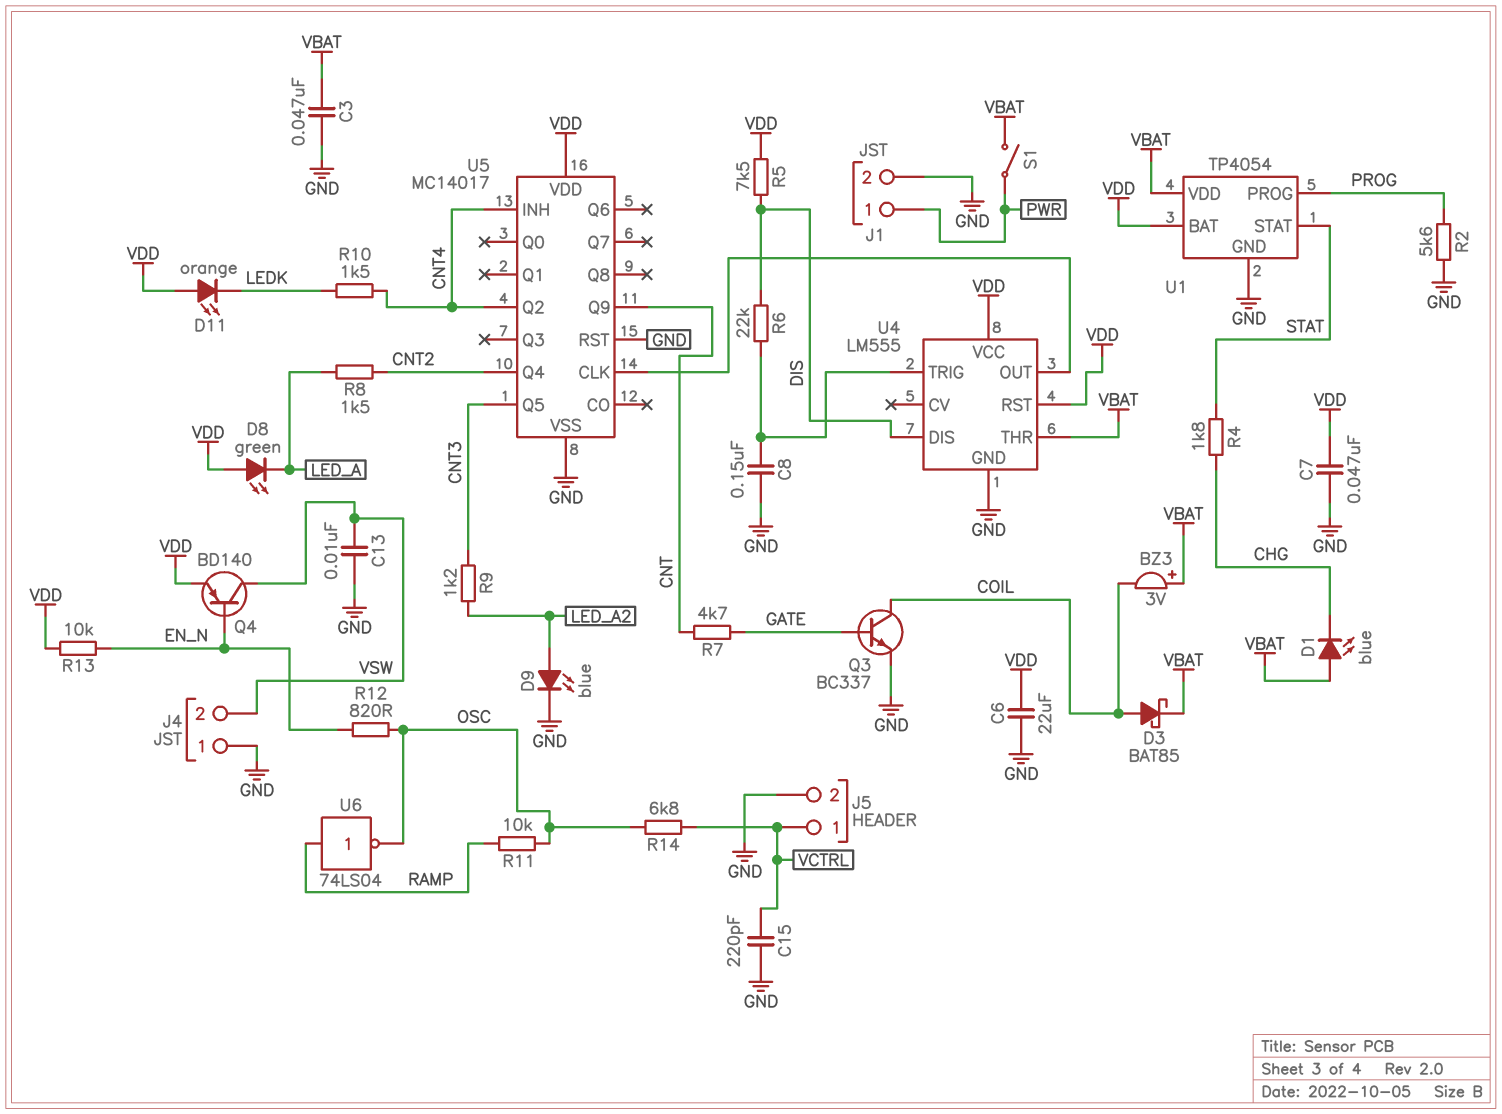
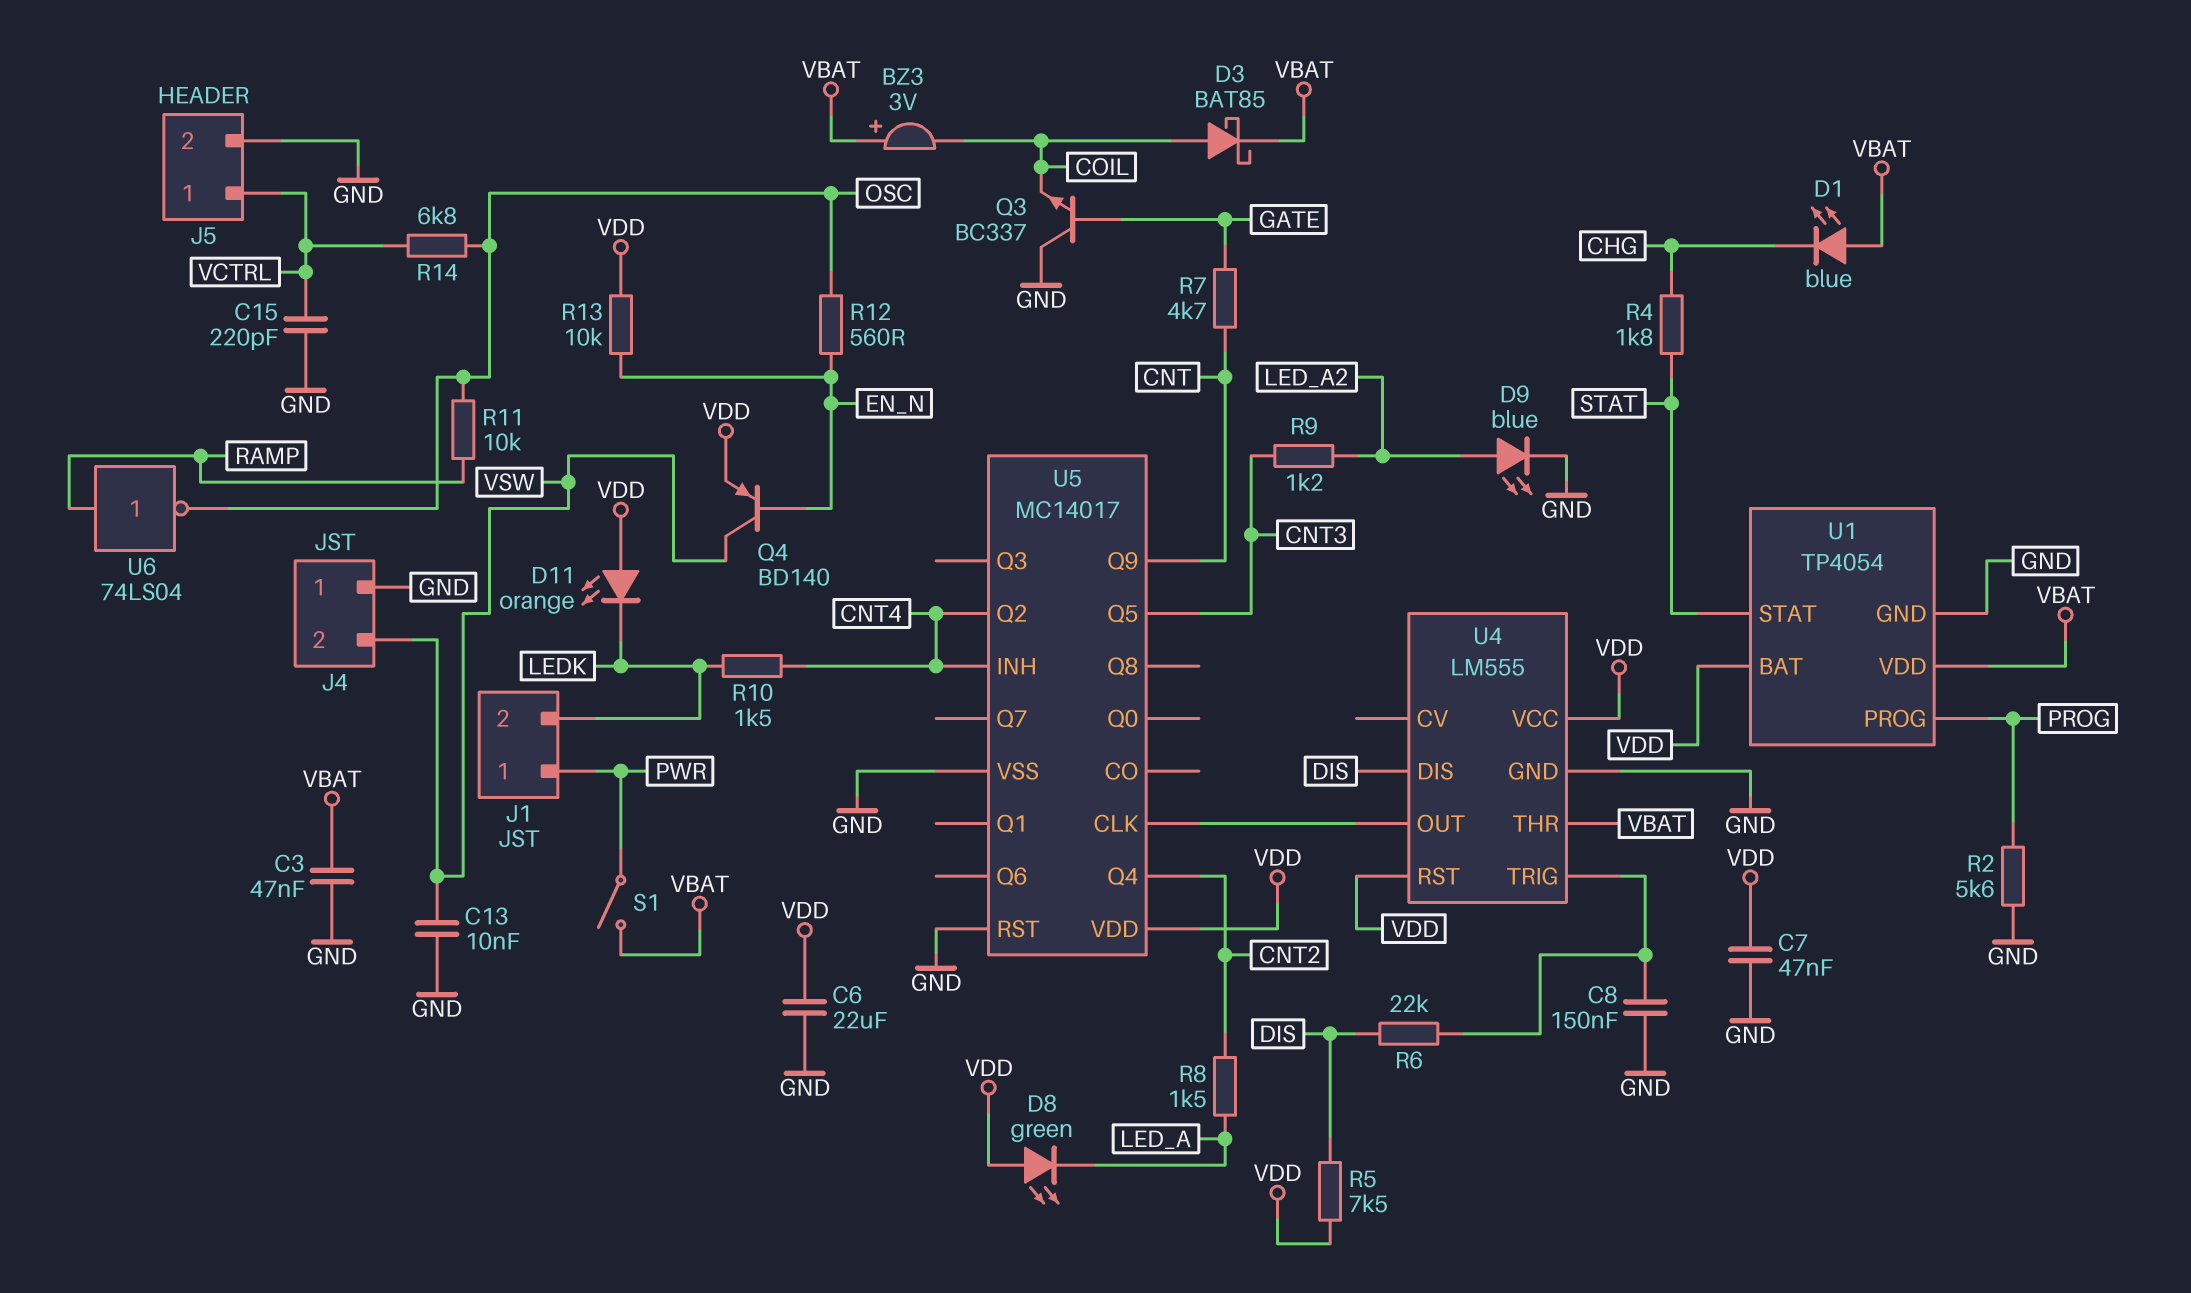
J1 pin 2: GND -> LEDK
Q3: NPN BC337 (B GATE, C COIL, E GND) -> NPN BC337 (B GATE, C GND, E COIL)
R12: 820 (EN_N, OSC) -> 560 (EN_N, OSC)

